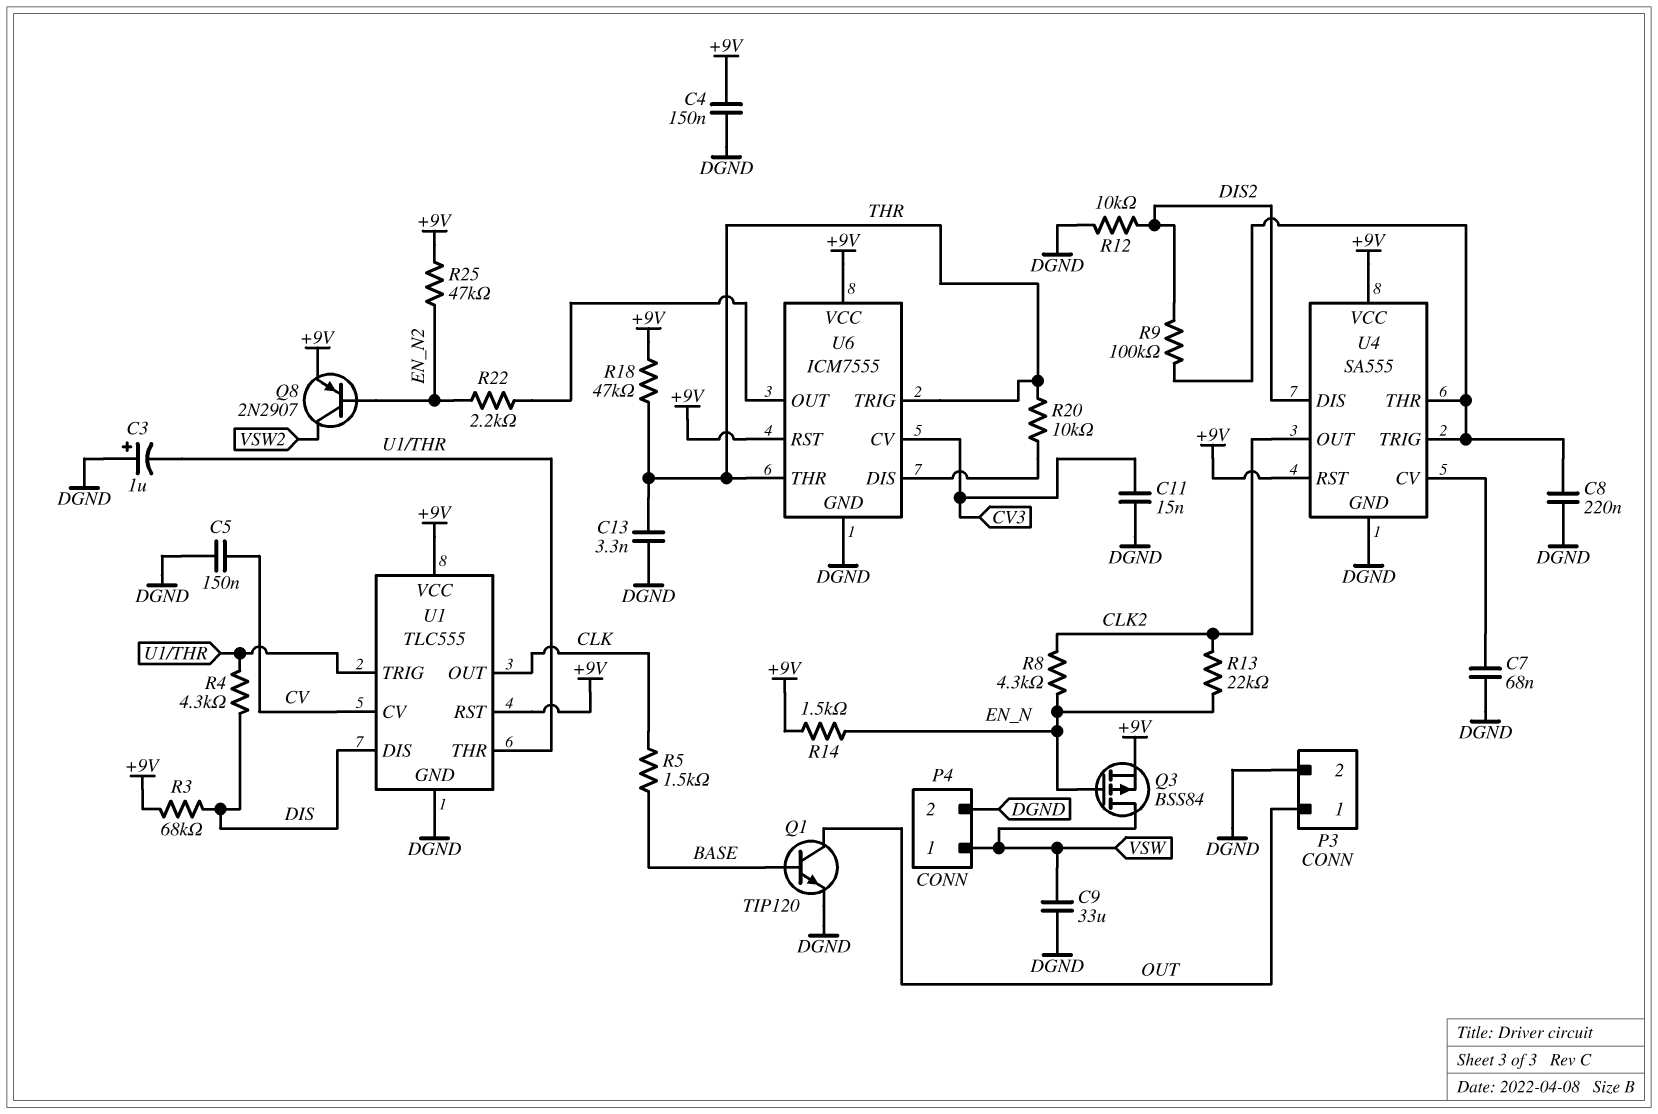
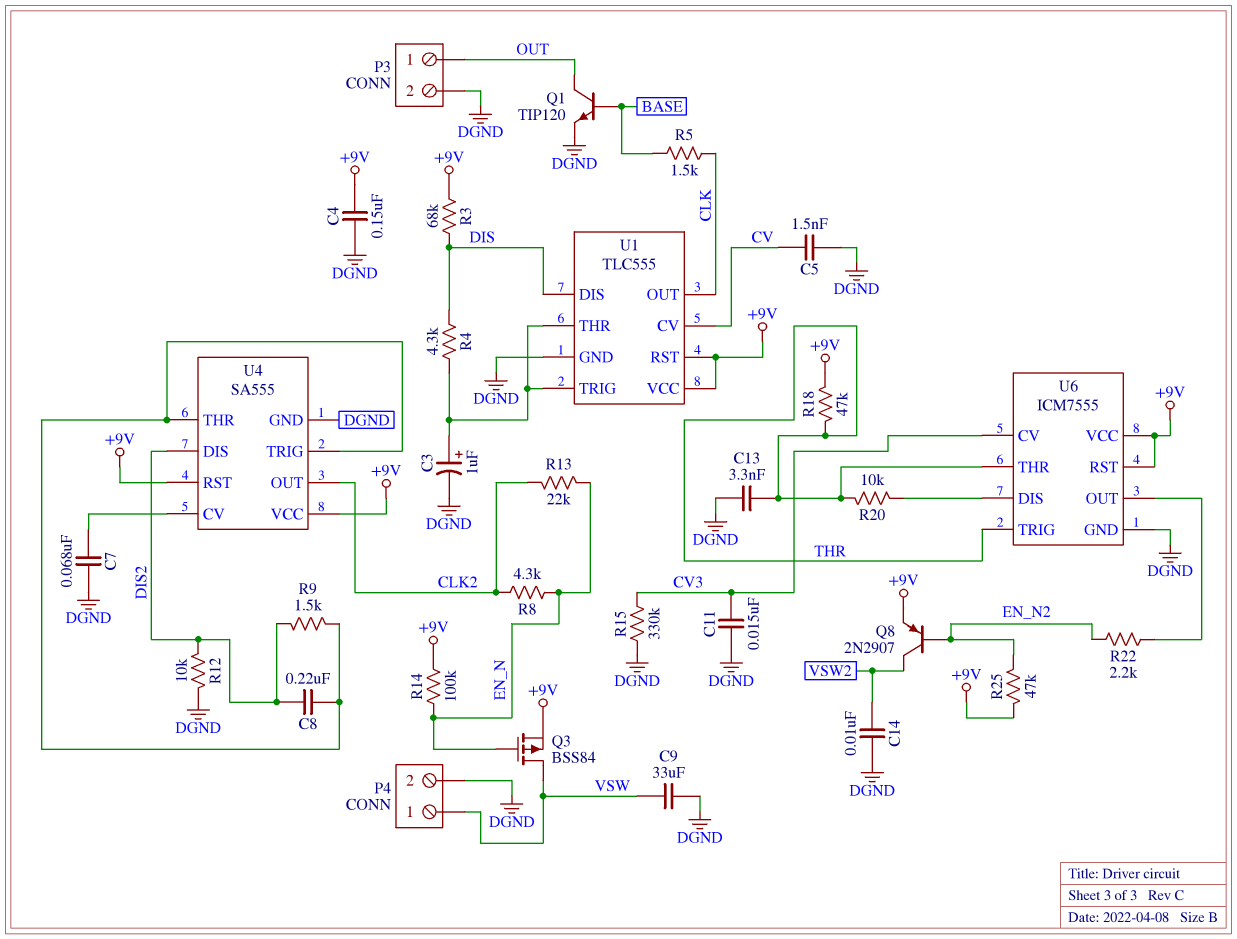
C3: 1uF (plus DGND, minus U1/THR) -> 1uF (plus U1/THR, minus DGND)
C5: 150nF (CV, DGND) -> 1.5nF (CV, DGND)
C8: 220nF (DGND, U4/THR) -> 220nF (DIS2, U4/THR)
C14: none -> 10nF (DGND, VSW2)
R9: 100k (DIS2, U4/THR) -> 1.5k (DIS2, U4/THR)
R14: 1.5k (+9V, EN_N) -> 100k (+9V, EN_N)
R15: none -> 330k (CV3, DGND)

